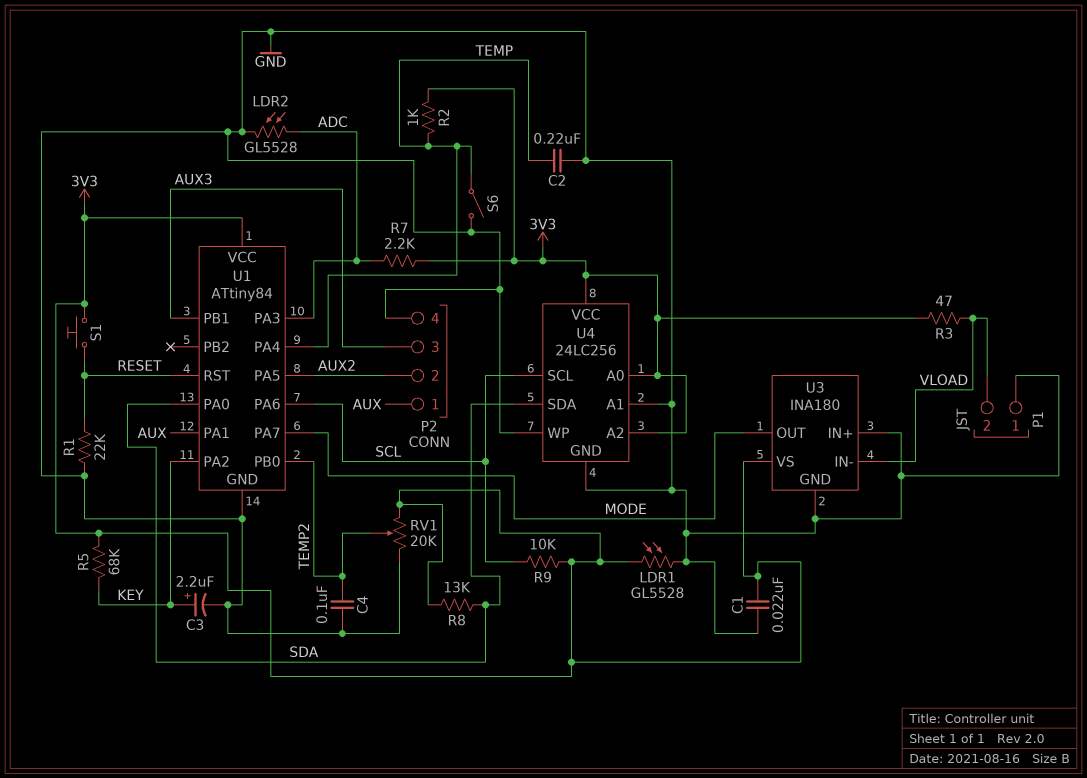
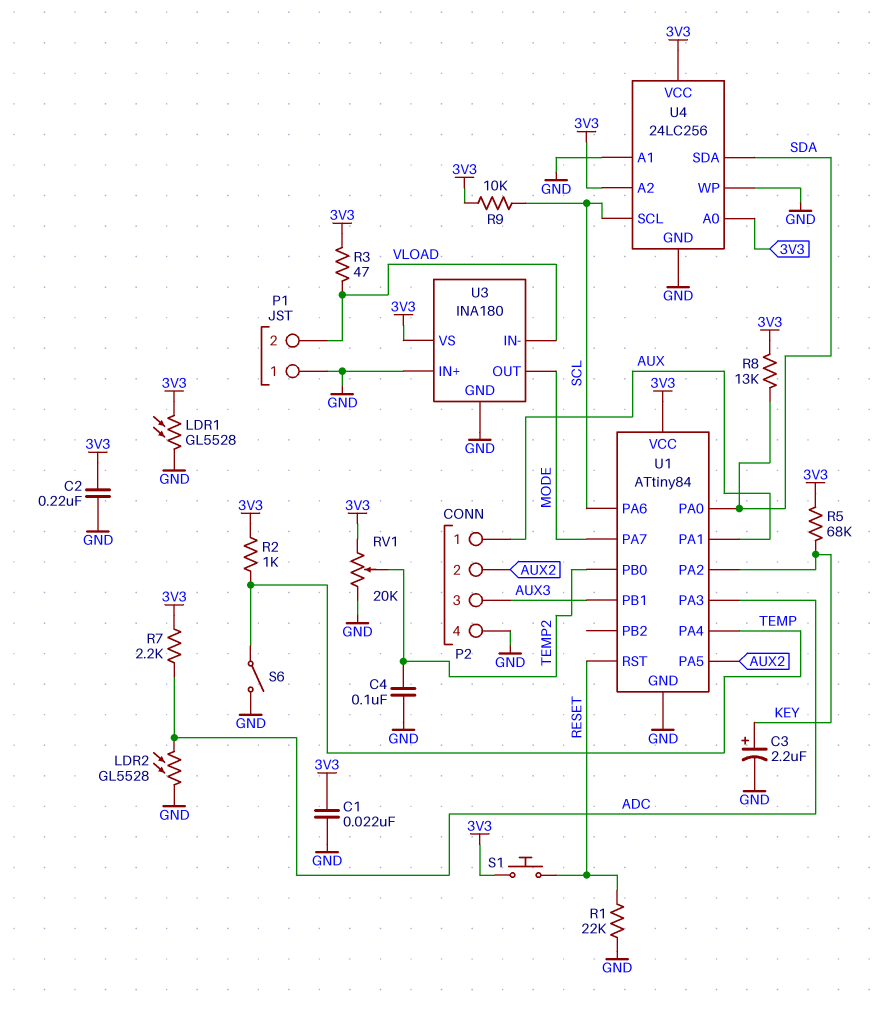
C2: 220nF (GND, TEMP) -> 220nF (3V3, GND)

